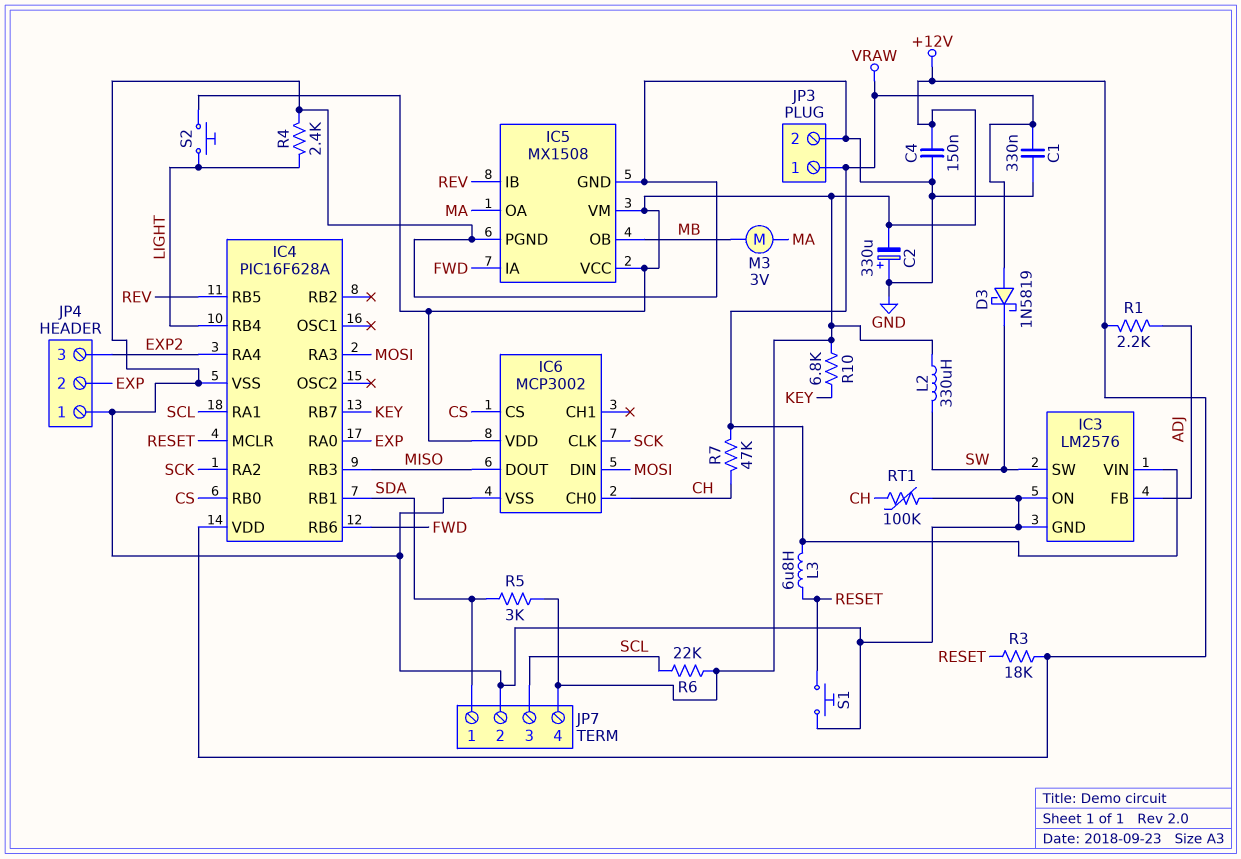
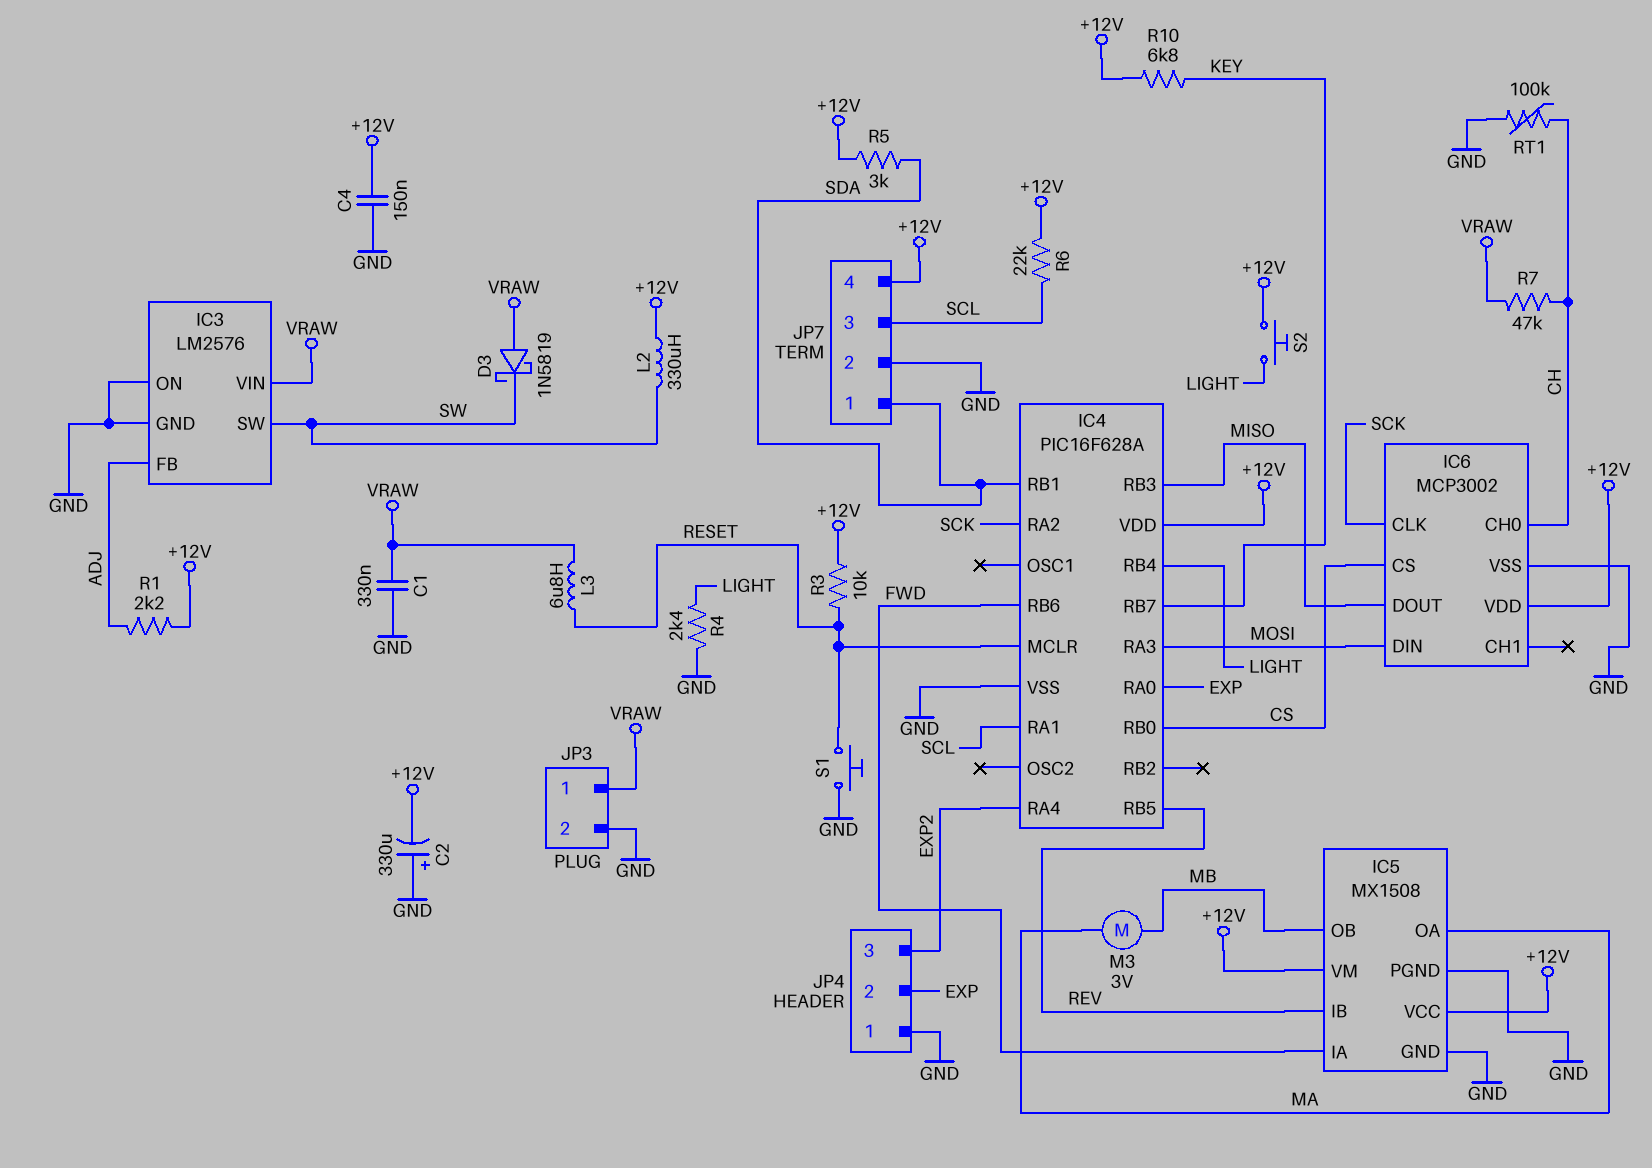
R3: 18k (+12V, RESET) -> 10k (+12V, RESET)

